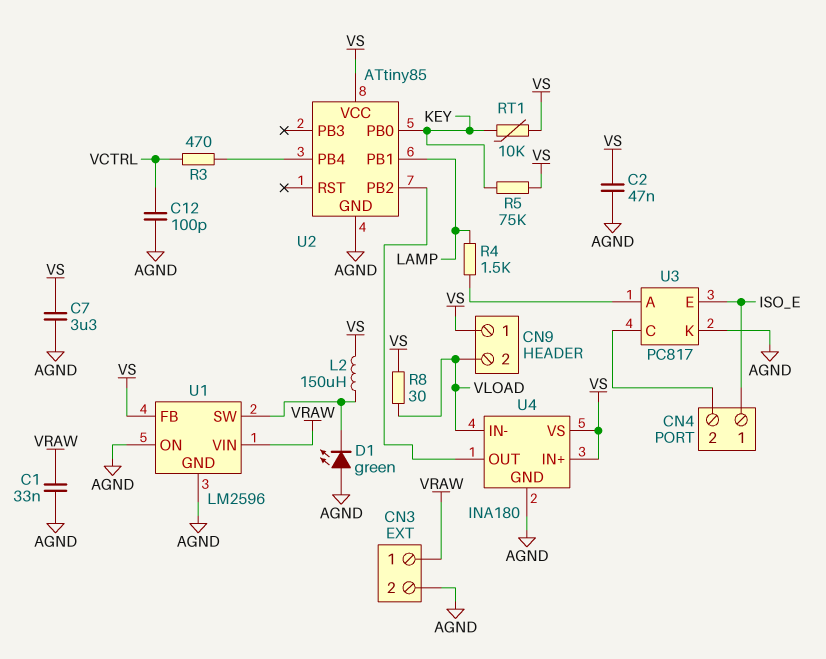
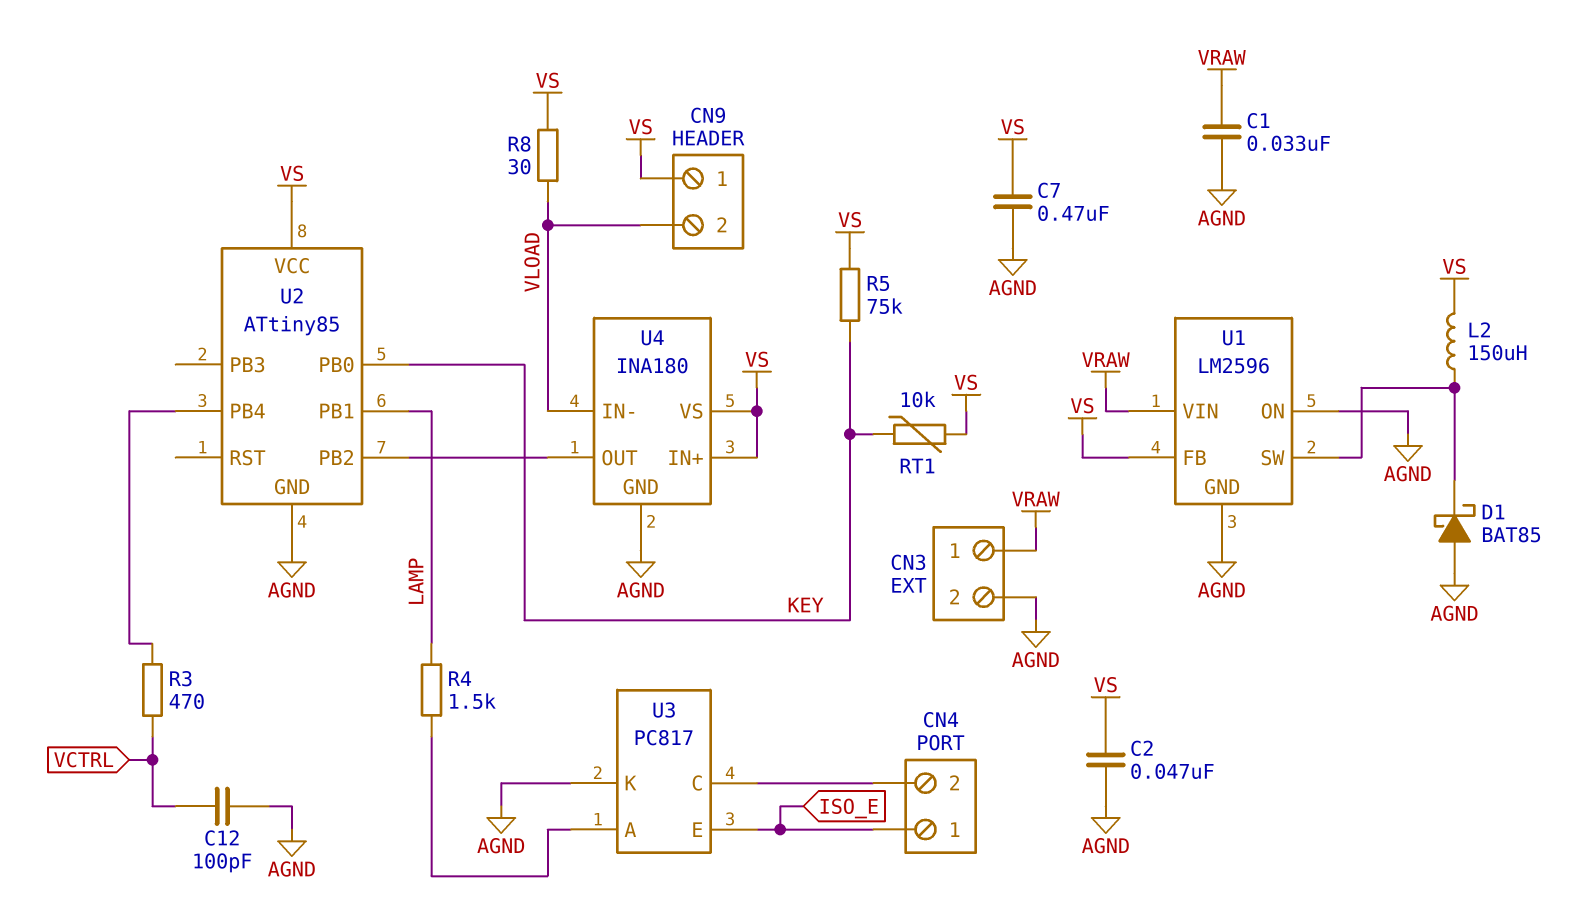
C7: 3.3uF (AGND, VS) -> 470nF (AGND, VS)
D1: LED green (A AGND, K U1/SW) -> schottky BAT85 (A AGND, K U1/SW)

